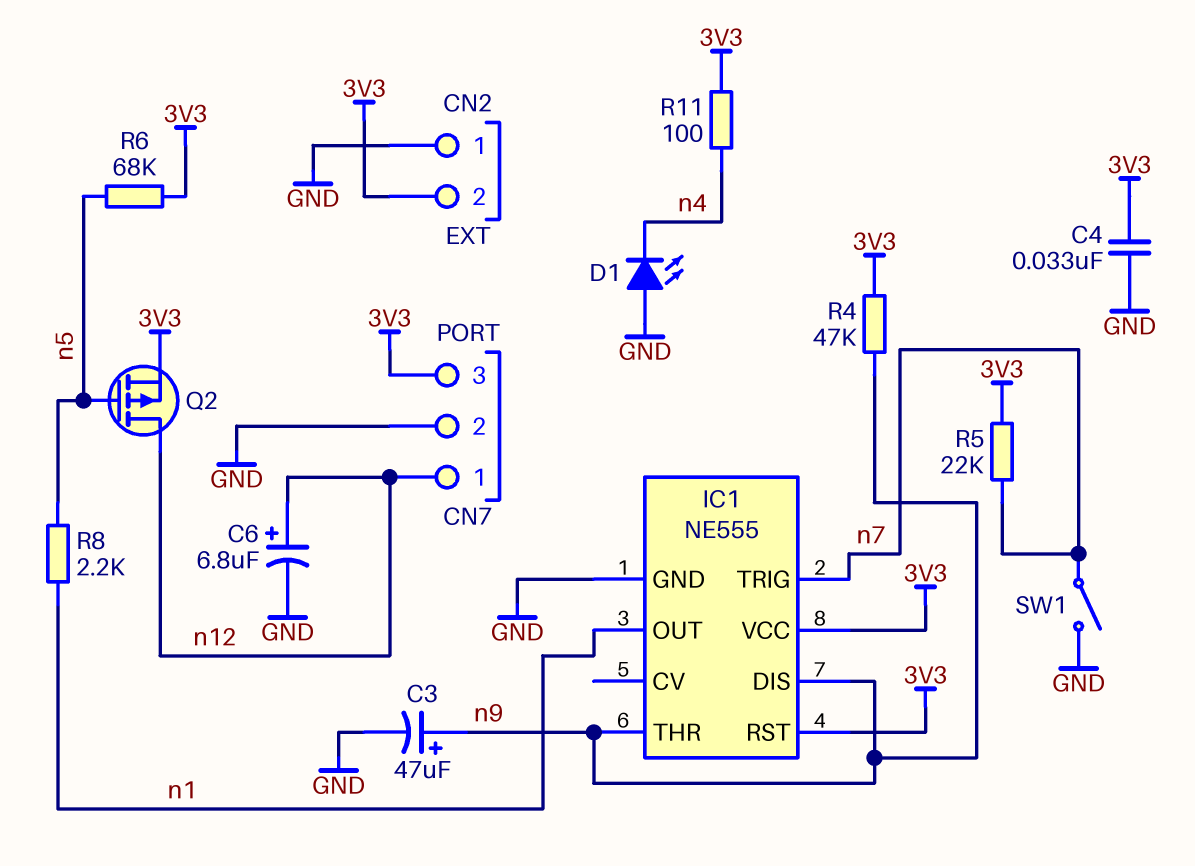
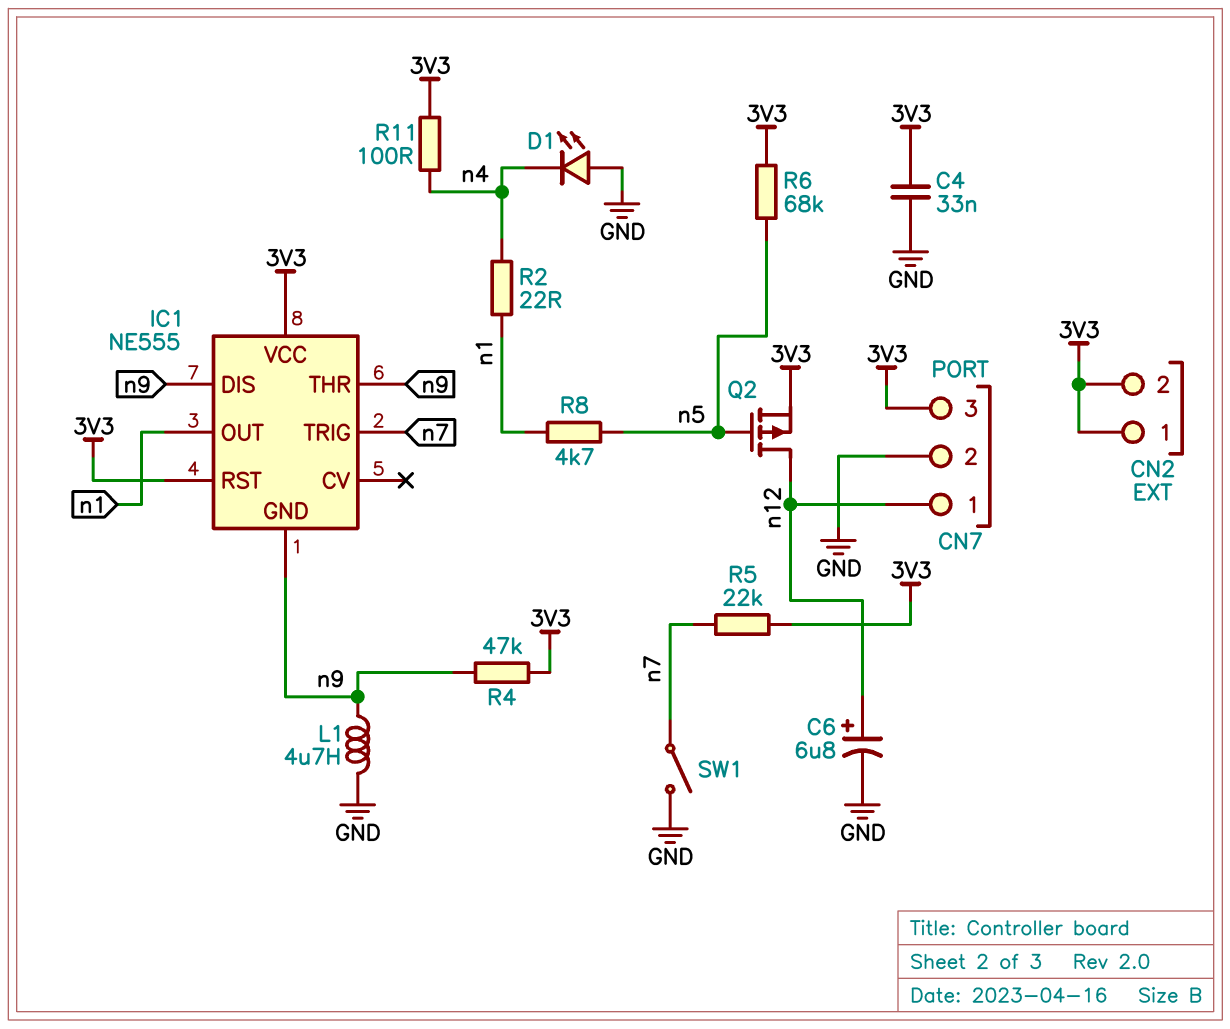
C3: 47uF (plus n9, minus GND) -> none
CN2 pin 1: GND -> 3V3
IC1 pin GND: GND -> n9
L1: none -> 4.7uH (GND, n9)
R2: none -> 22 (n1, n4)
R8: 2.2k (n1, n5) -> 4.7k (n1, n5)

